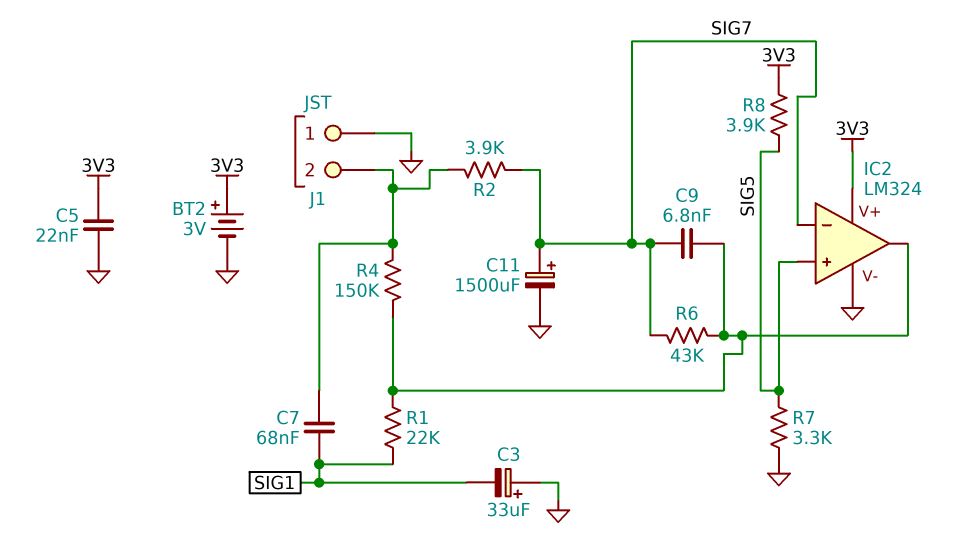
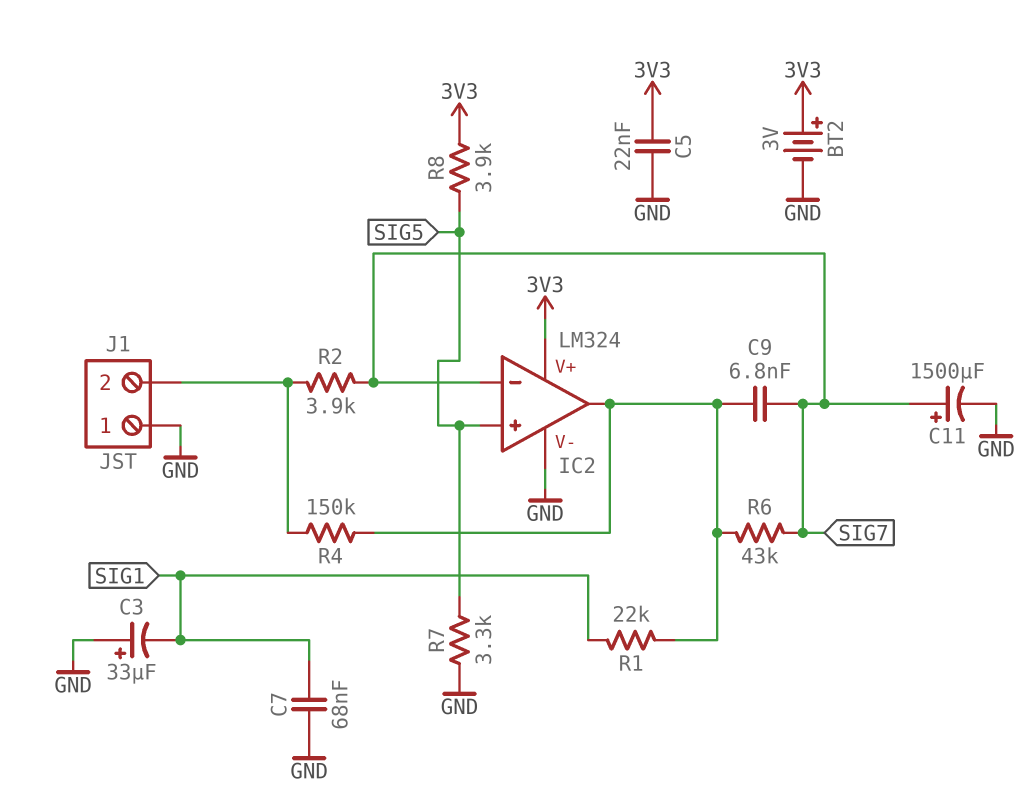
C7: 68nF (J1/2, SIG1) -> 68nF (GND, SIG1)

